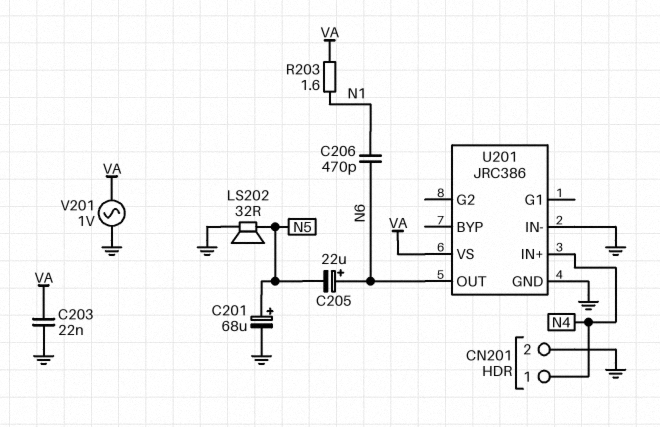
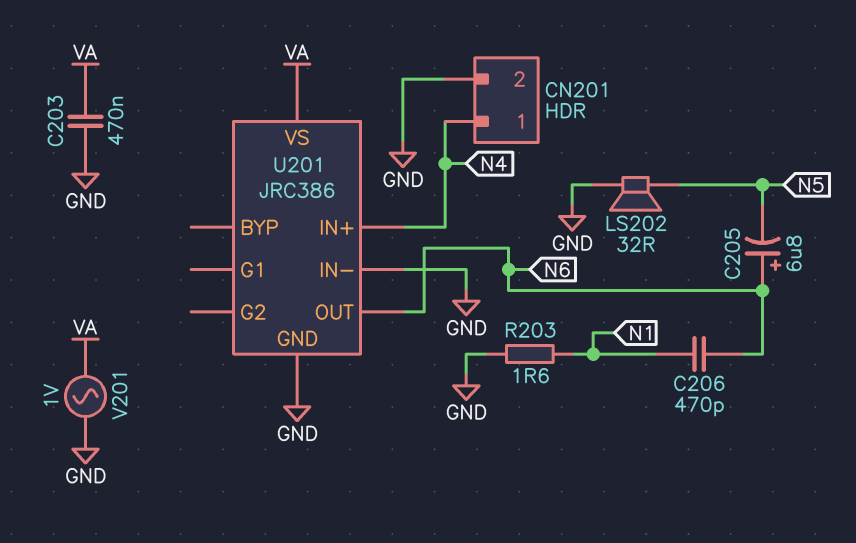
C201: 68uF (plus N5, minus GND) -> none
C203: 22nF (GND, VA) -> 470nF (GND, VA)
C205: 22uF (plus N6, minus N5) -> 6.8uF (plus N6, minus N5)
R203: 1.6 (N1, VA) -> 1.6 (GND, N1)

